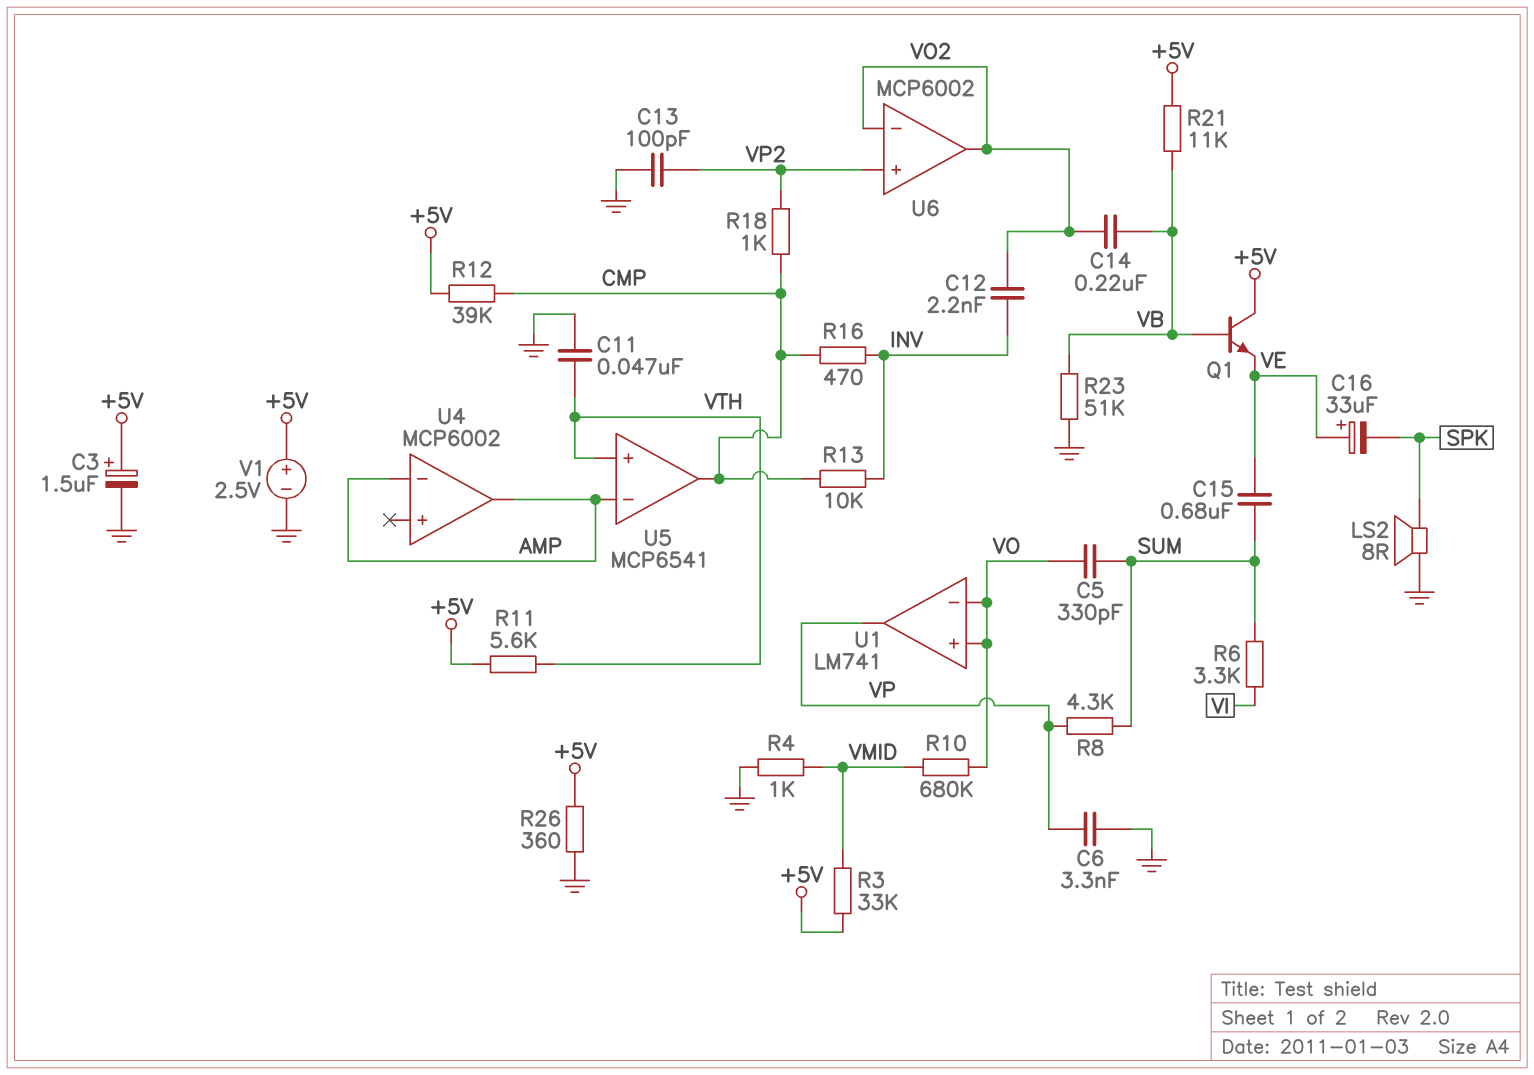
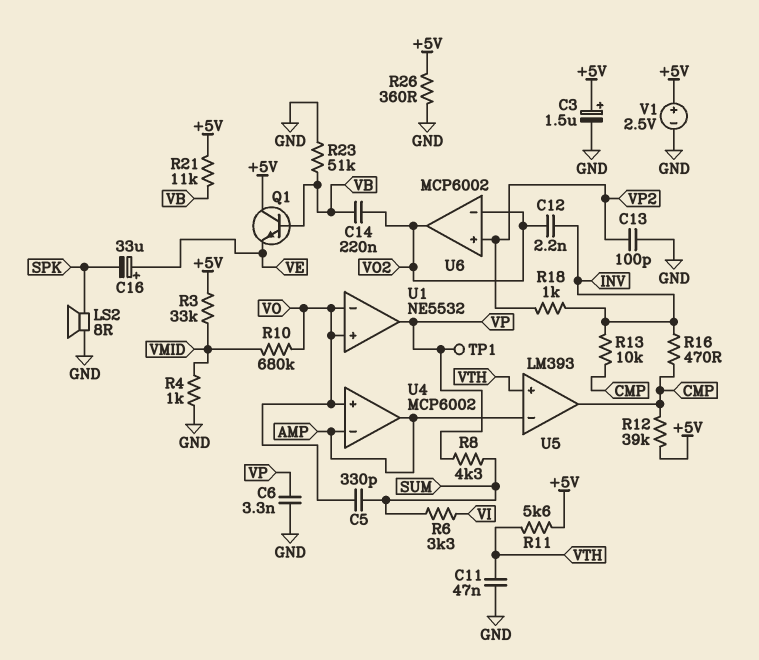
C15: 680nF (SUM, VE) -> none
R18: 1k (CMP, VP2) -> 1k (INV, VP2)
TP1: none -> test point (VP)
U1: LM741 -> NE5532
U4 pin in+: none -> VO
U5: MCP6541 -> LM393

